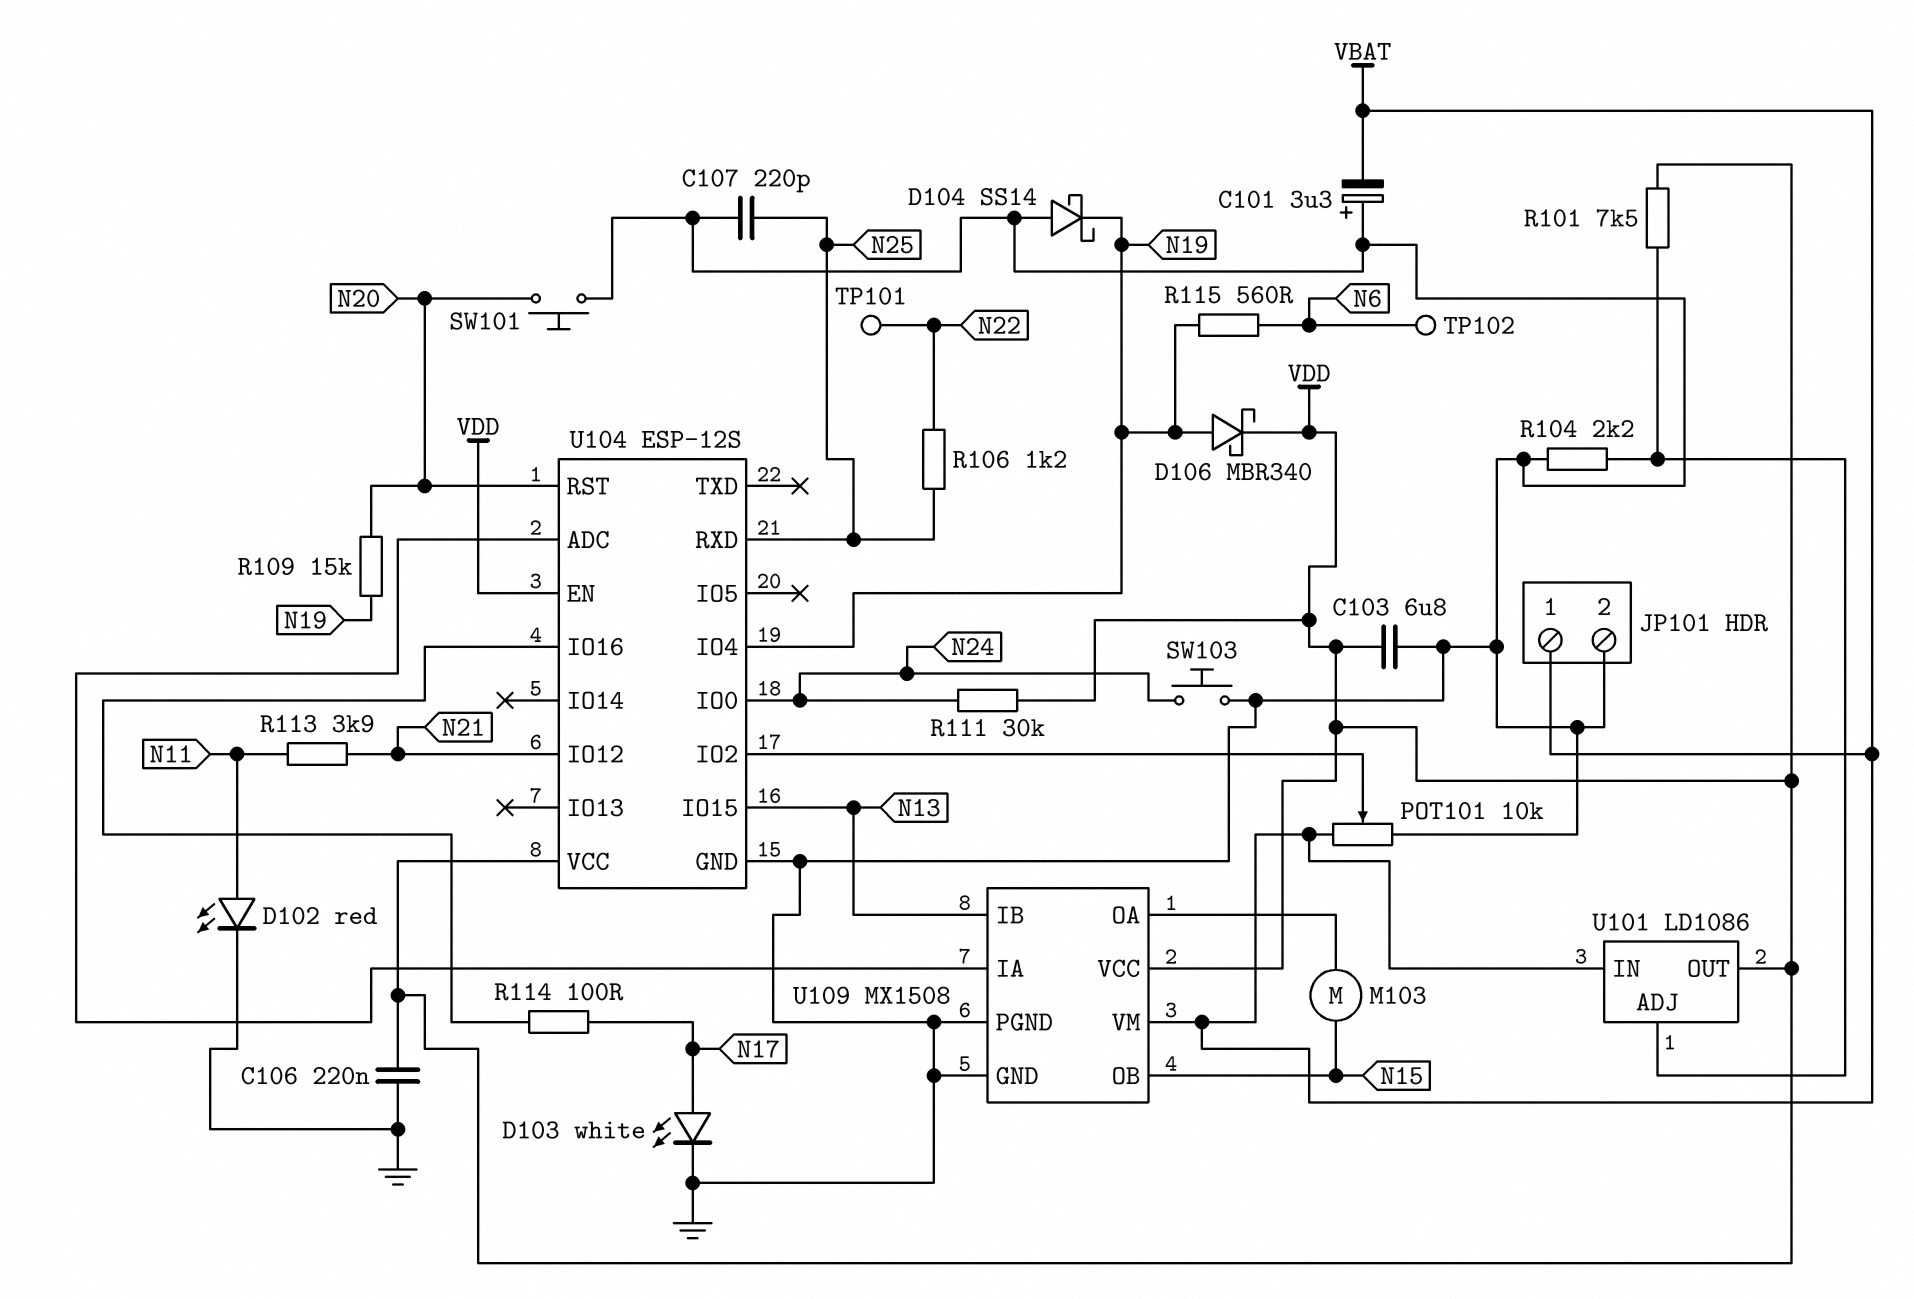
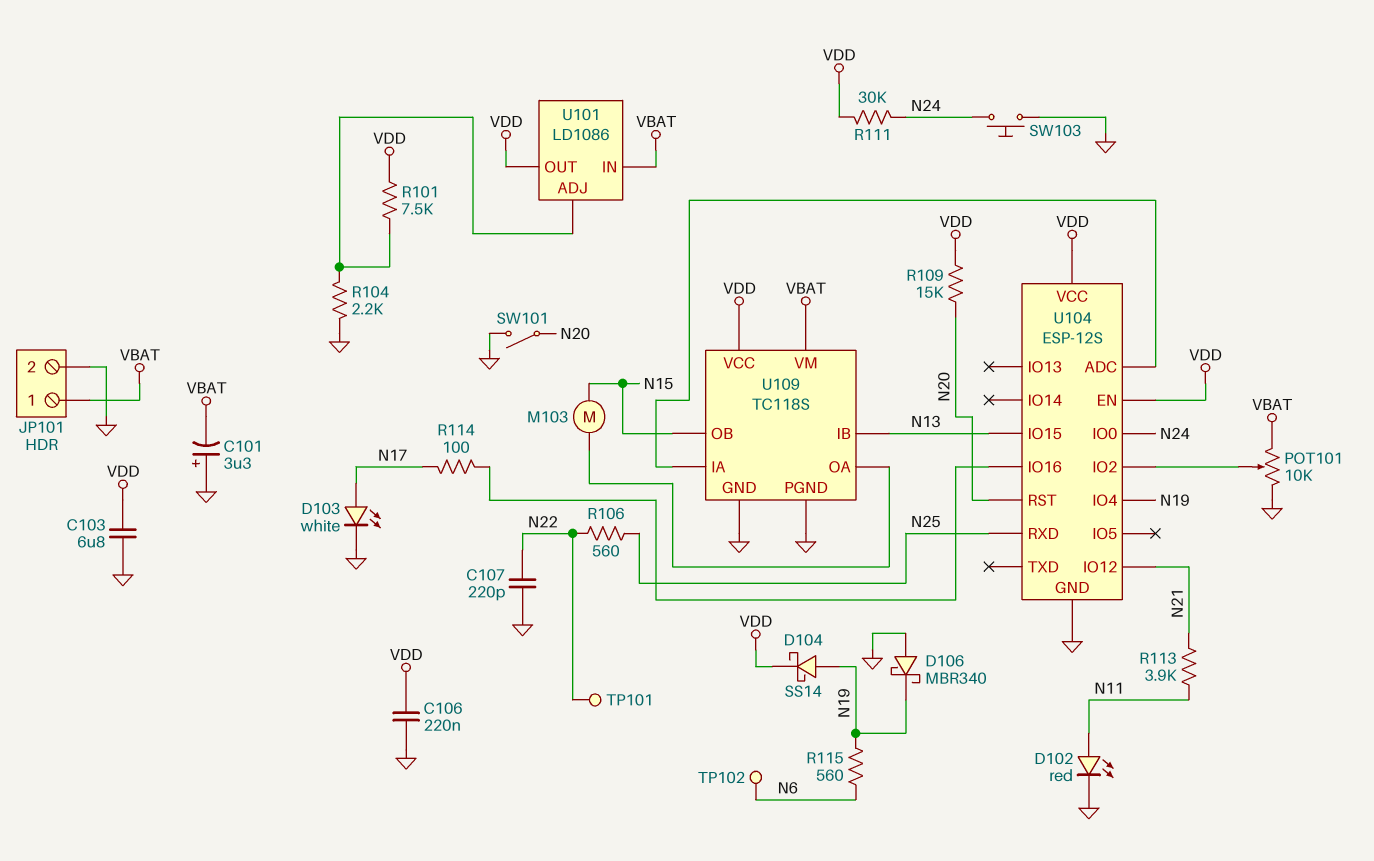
C107: 220pF (GND, N25) -> 220pF (GND, N22)
D104: schottky SS14 (A GND, K N19) -> schottky SS14 (A N19, K VDD)
D106: schottky MBR340 (A N19, K VDD) -> schottky MBR340 (A GND, K N19)
R106: 1.2k (N22, N25) -> 560 (N22, N25)
R109: 15k (N19, N20) -> 15k (N20, VDD)
SW101: button (GND, N20) -> switch (GND, N20)
U109: MX1508 -> TC118S

